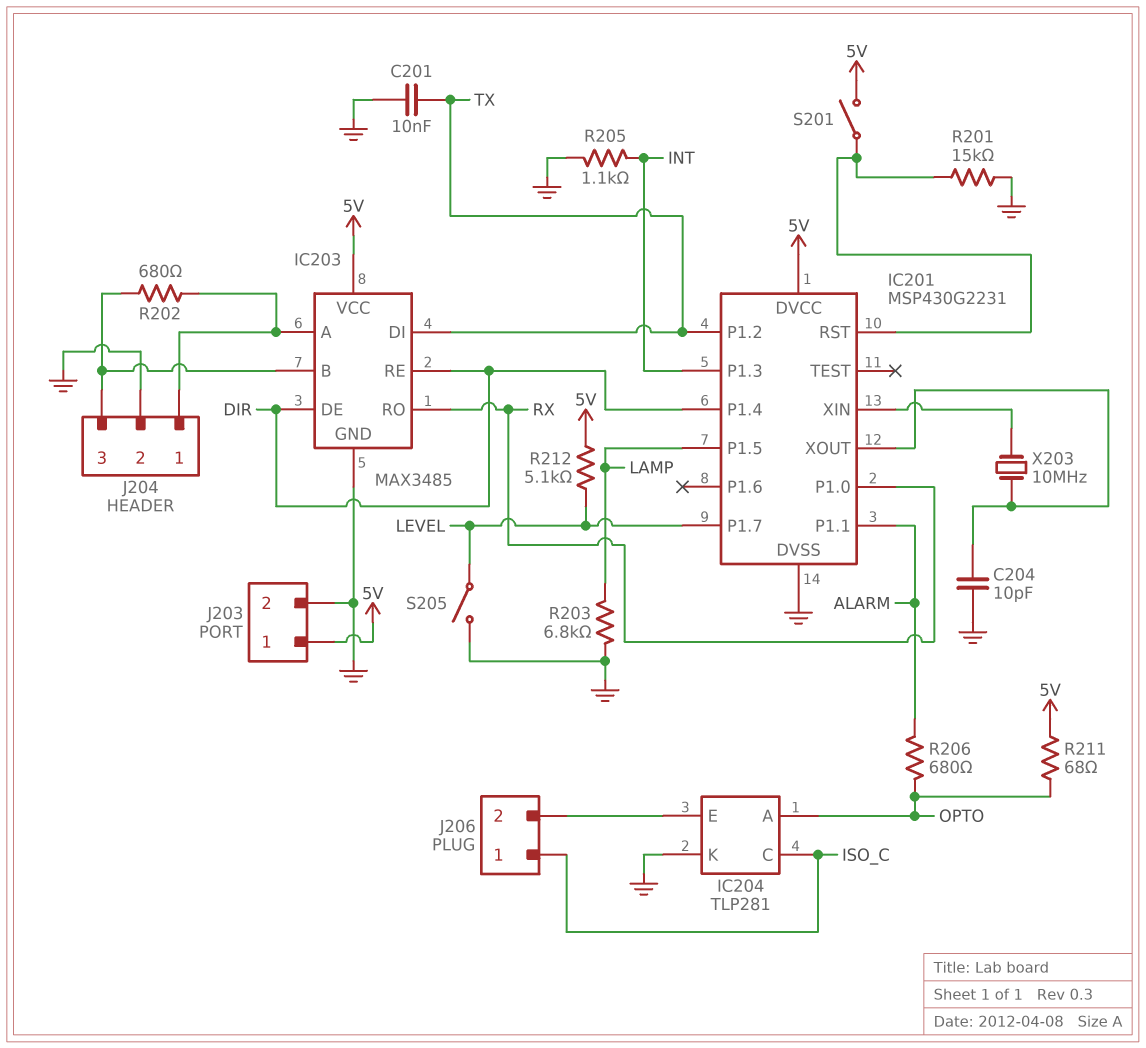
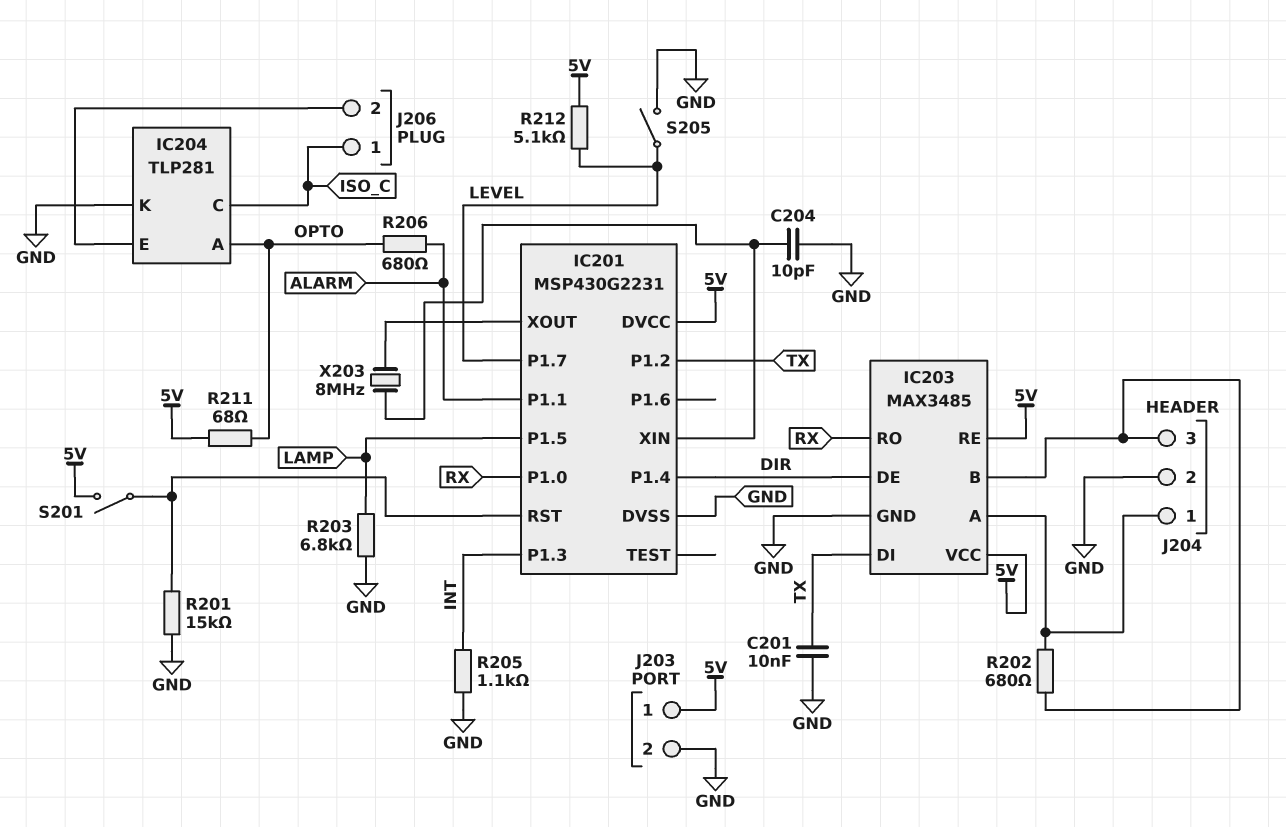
C204: 10pF (GND, IC201/XOUT) -> 10pF (GND, IC201/XIN)
IC203 pin RE: DIR -> 5V
X203: 10MHz (IC201/XIN, IC201/XOUT) -> 8MHz (IC201/XIN, IC201/XOUT)

